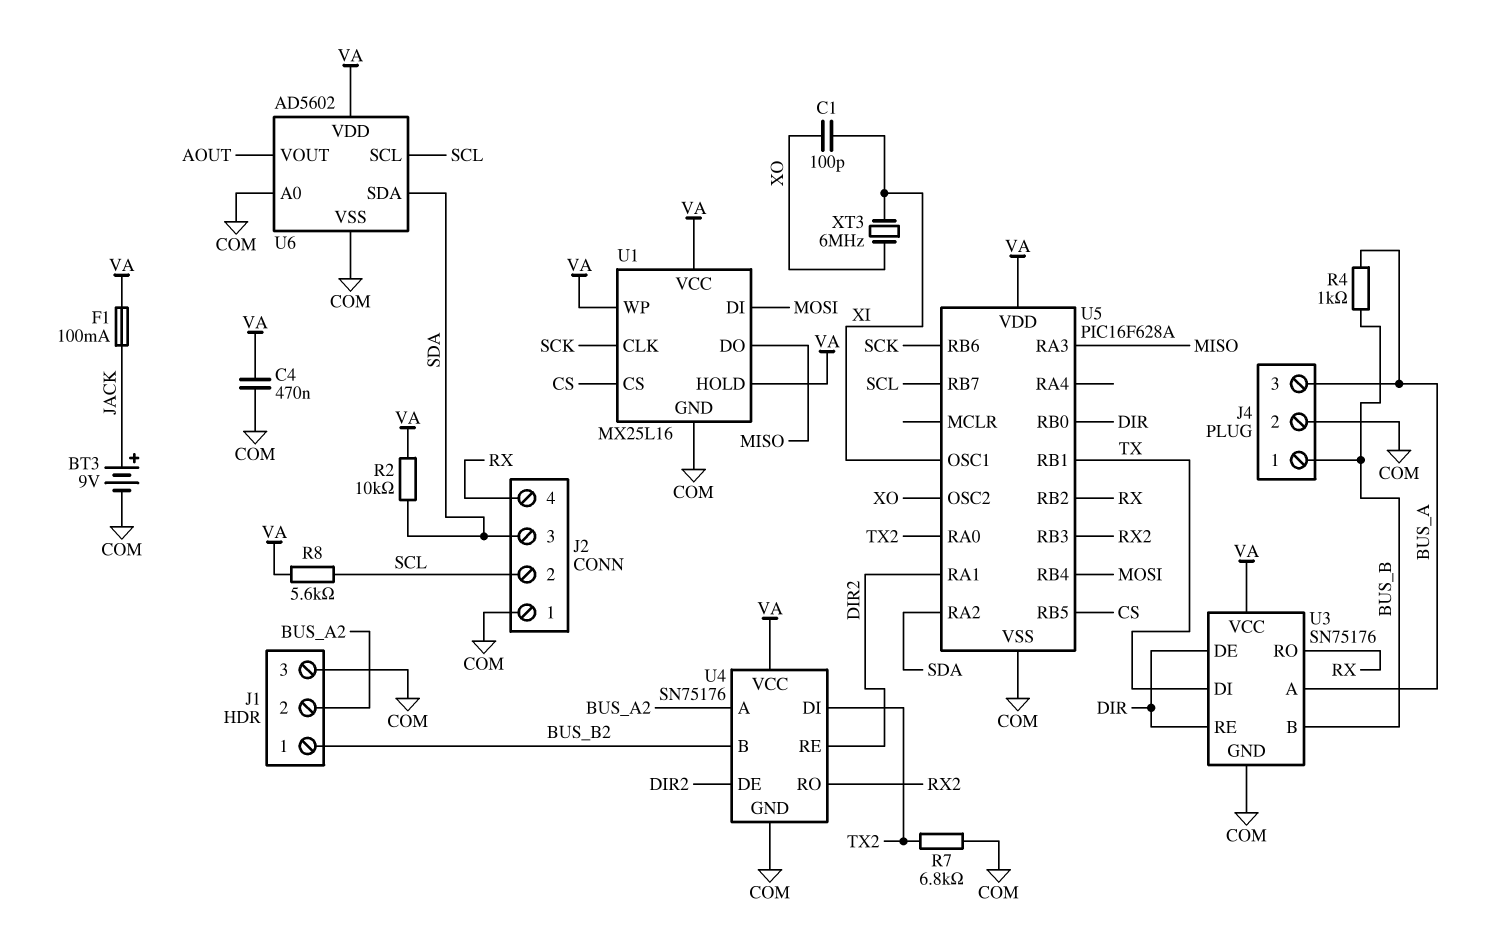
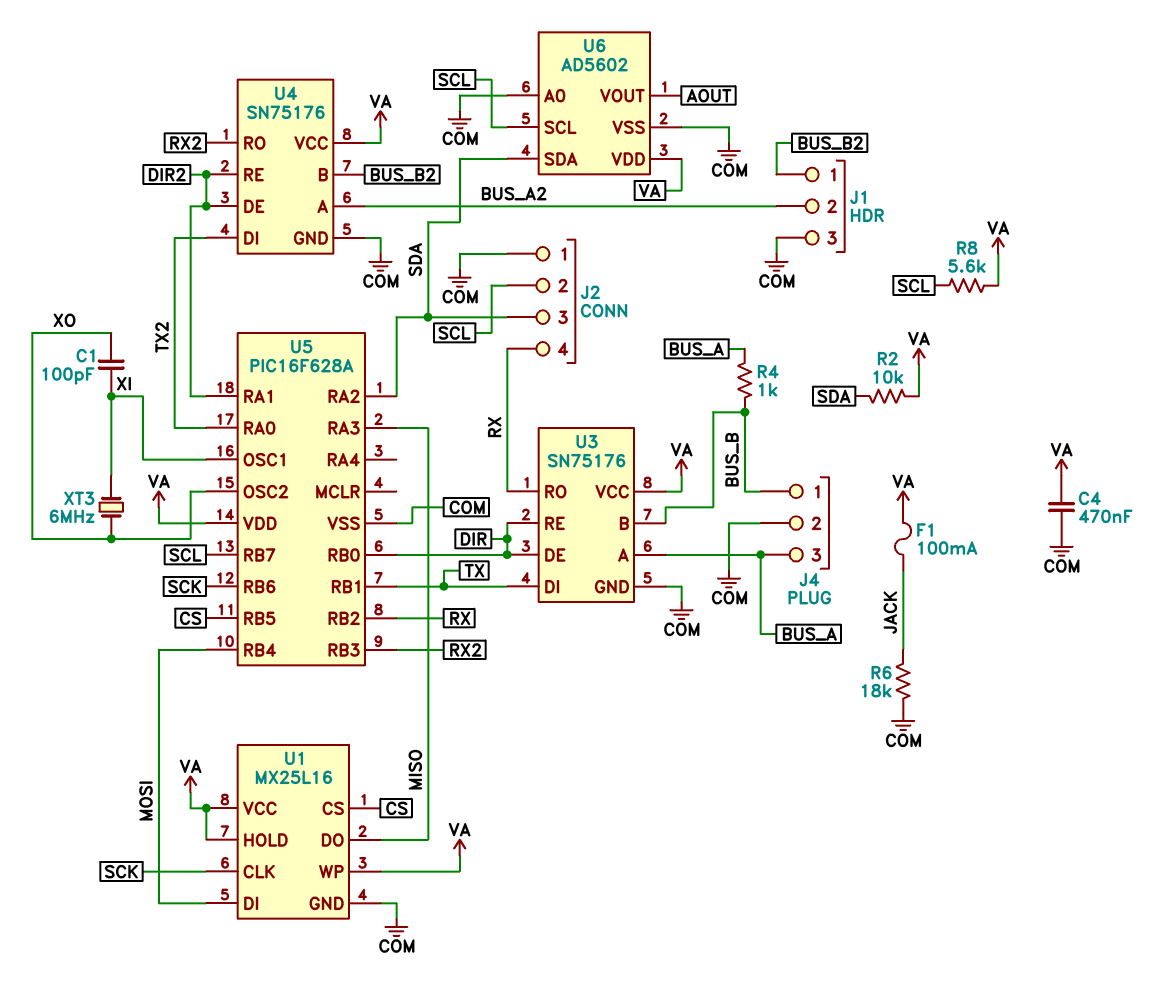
BT3: 9V (plus JACK, minus COM) -> none
R6: none -> 18k (COM, JACK)
R7: 6.8k (COM, TX2) -> none

